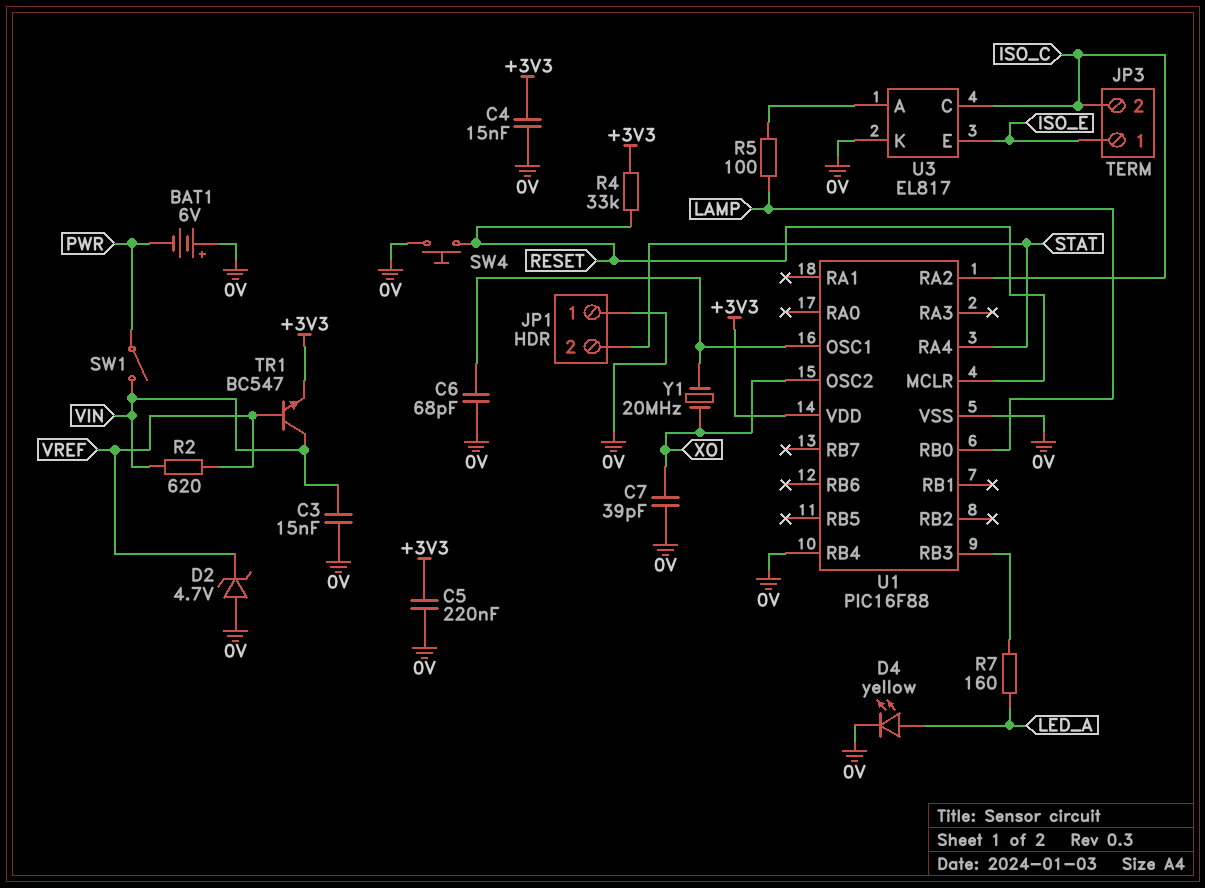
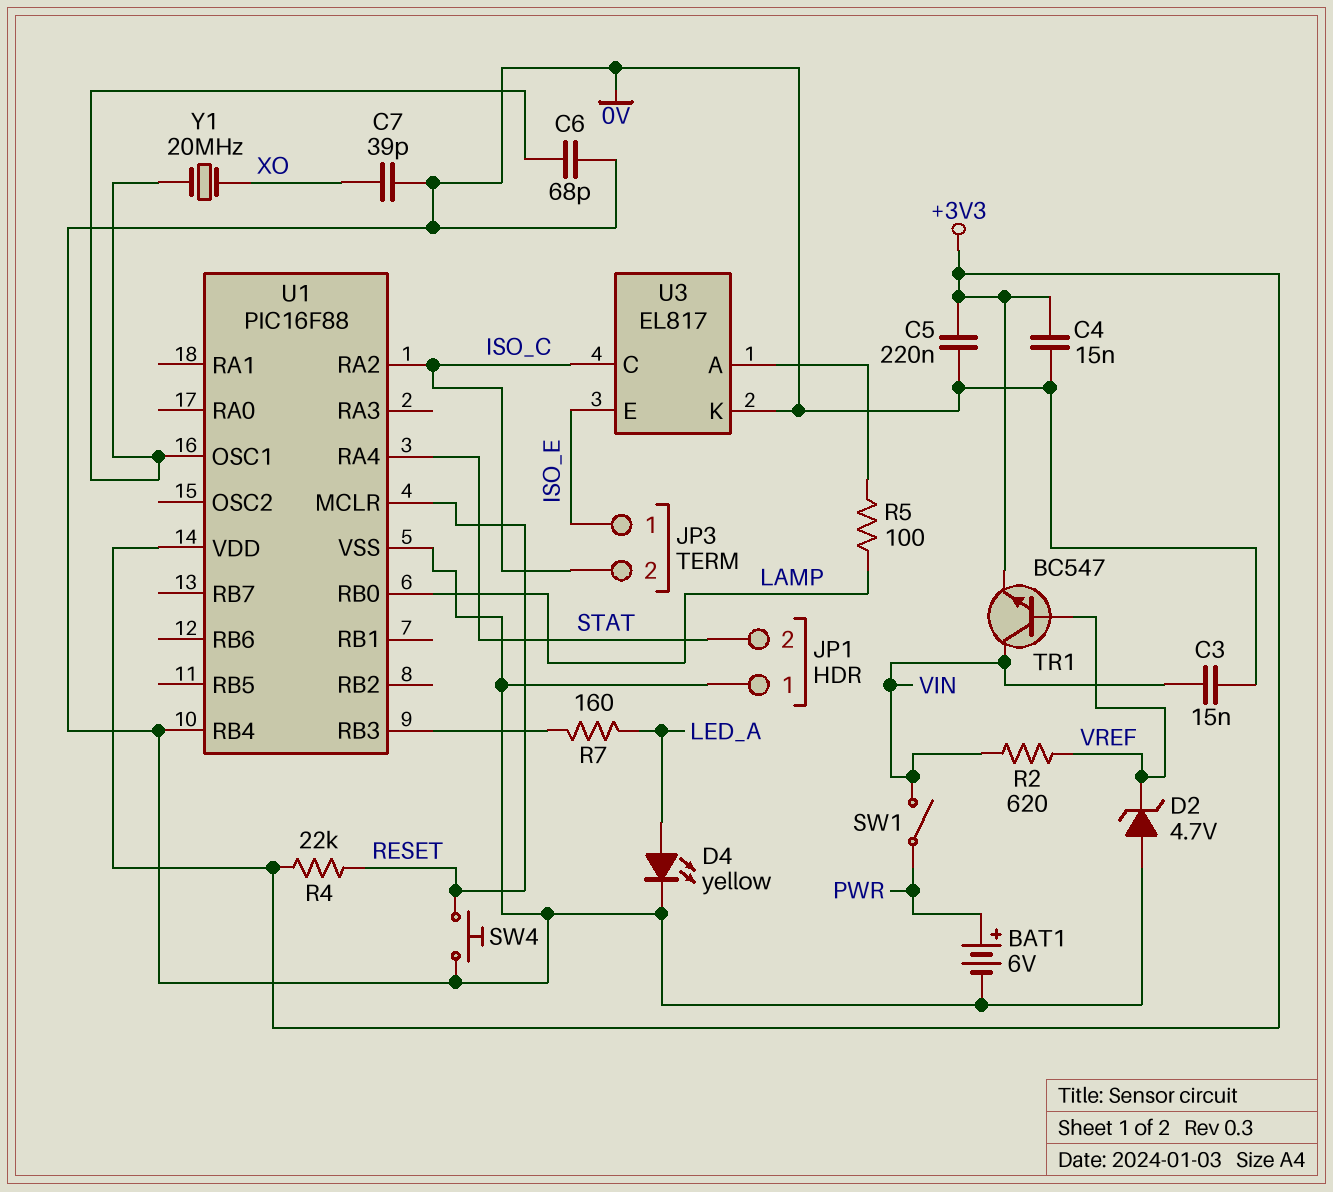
BAT1: 6V (plus 0V, minus PWR) -> 6V (plus PWR, minus 0V)
R4: 33k (+3V3, RESET) -> 22k (+3V3, RESET)
U1 pin OSC2: XO -> none

